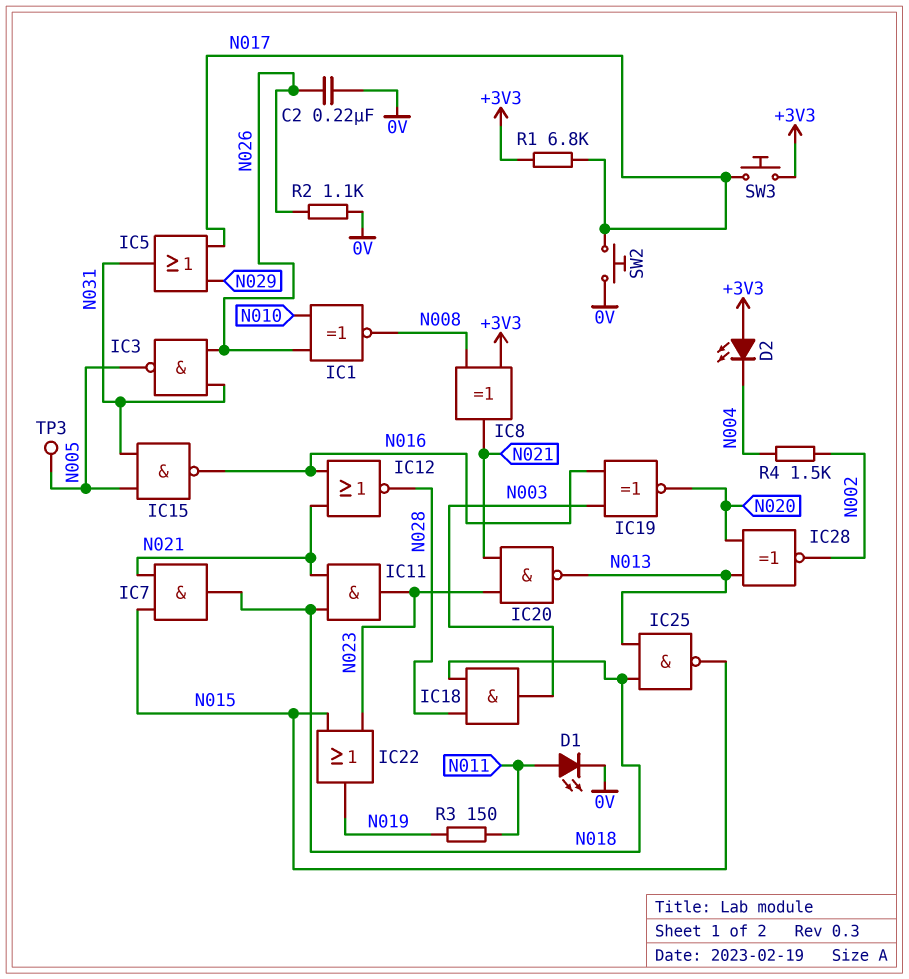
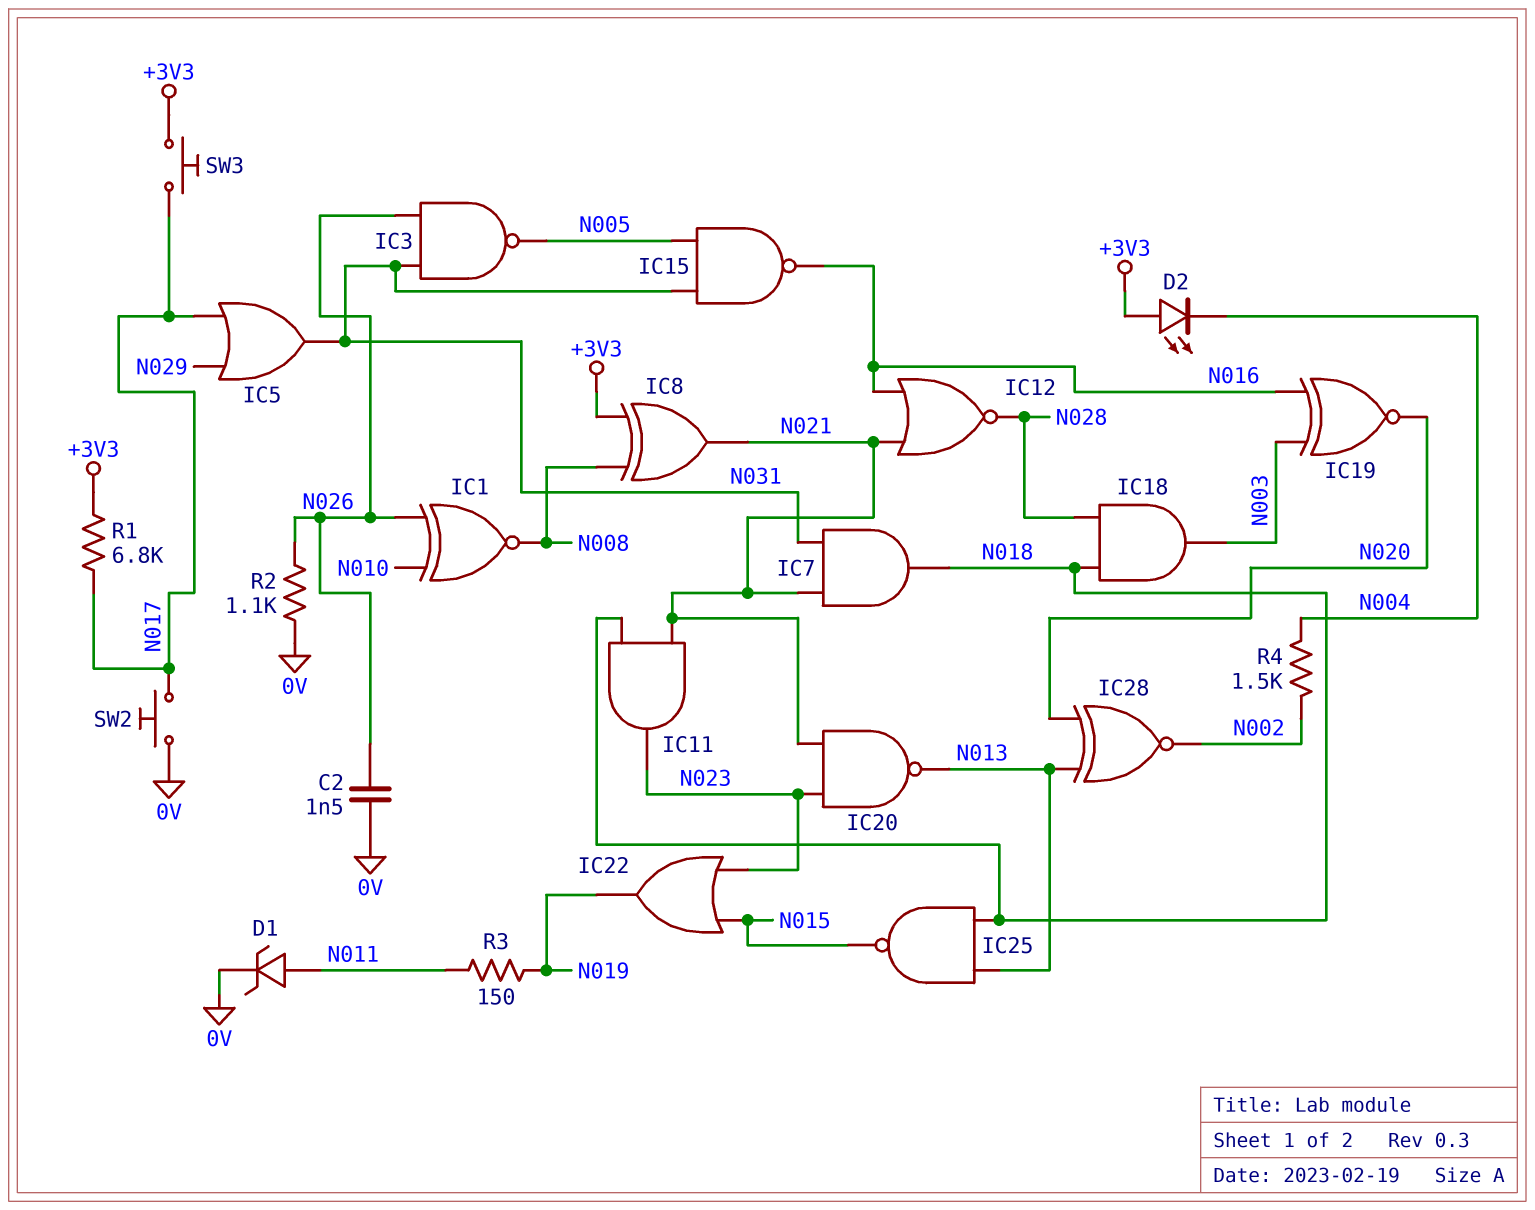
C2: 220nF (0V, N026) -> 1.5nF (0V, N026)
D1: LED (A N011, K 0V) -> zener (A N011, K 0V)
IC7: AND (in N015, in N021, out N018) -> AND (in N021, in N031, out N018)
TP3: test point (N005) -> none

